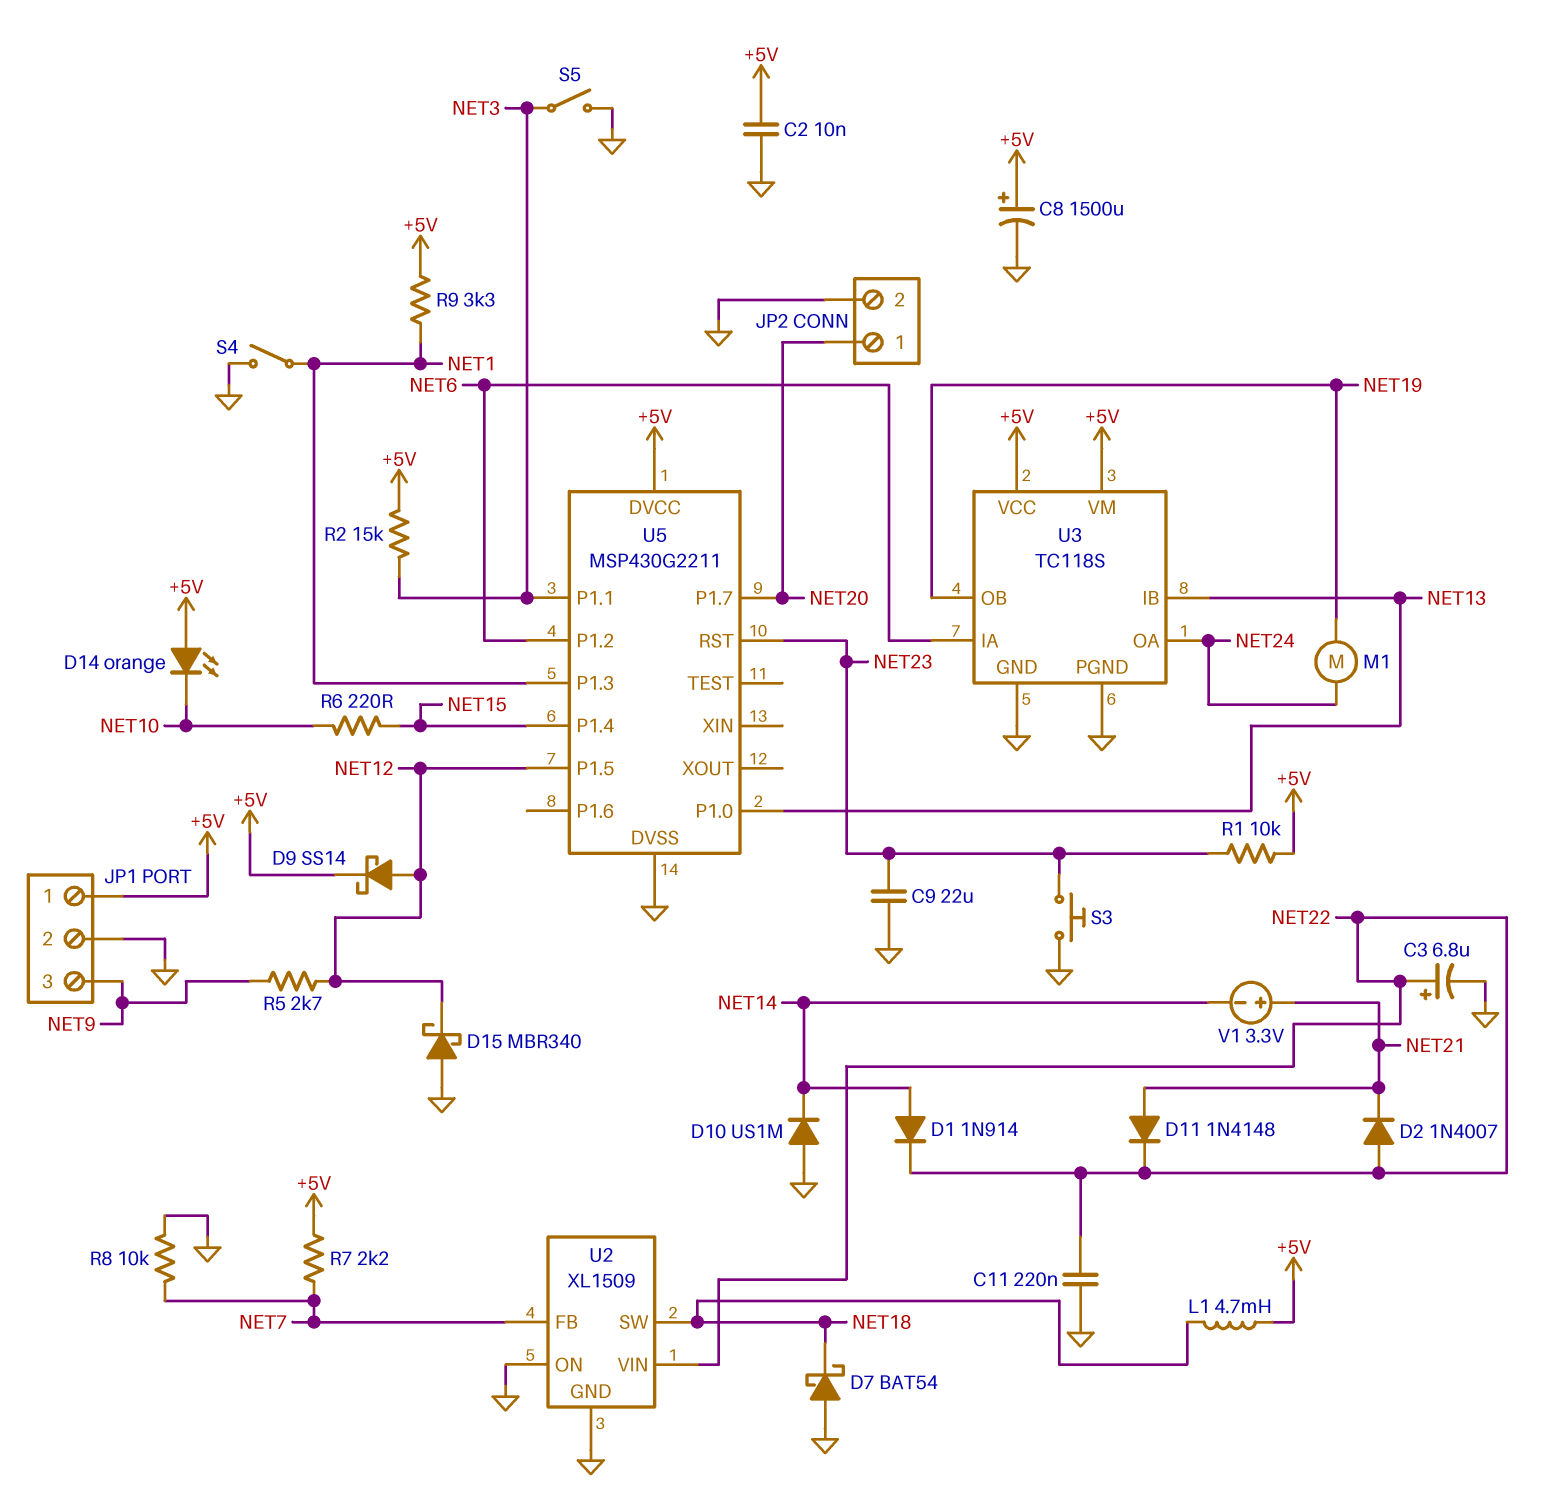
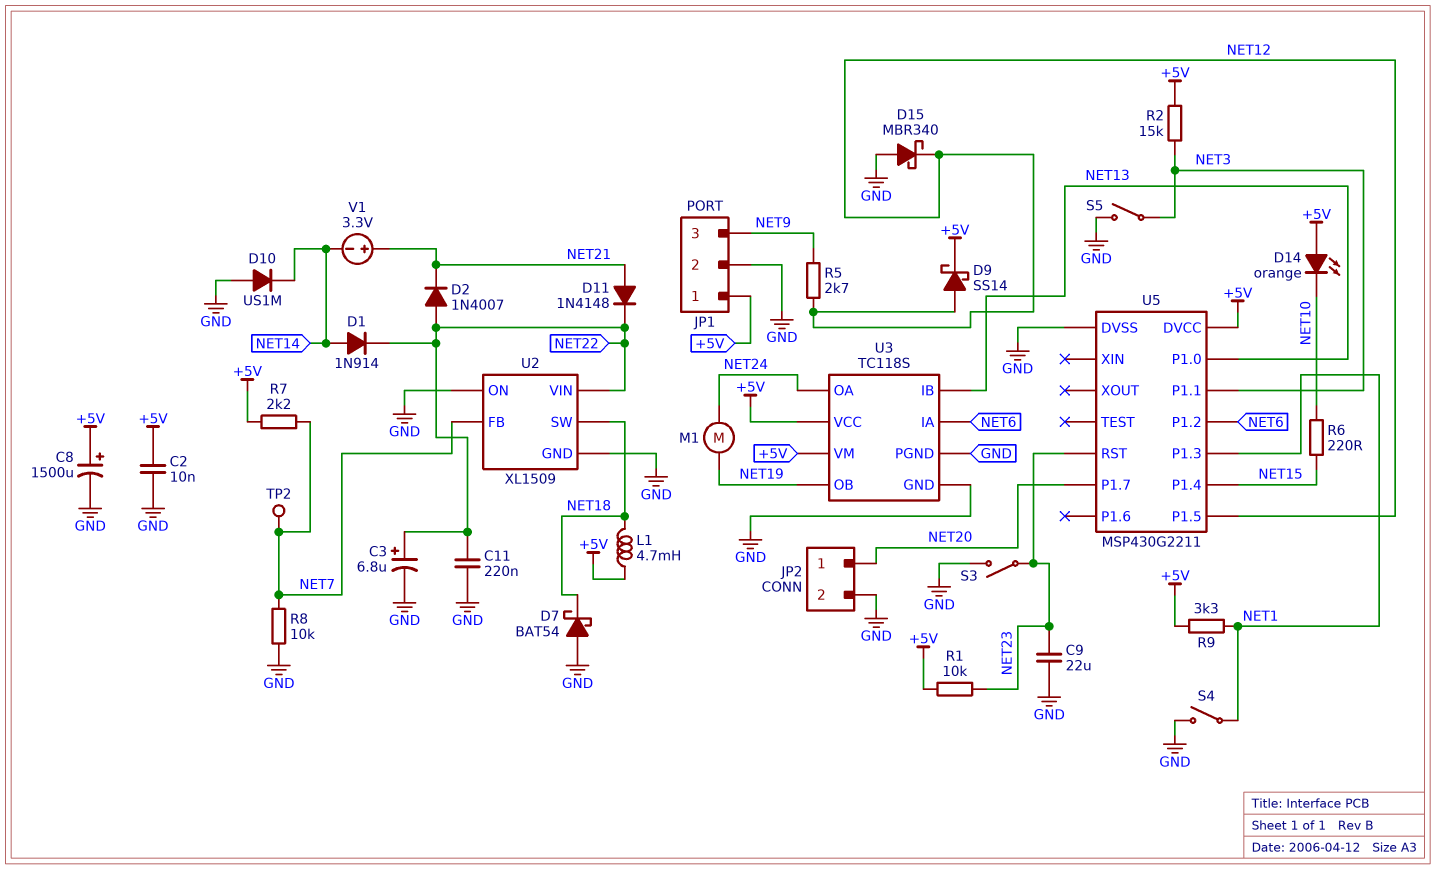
S3: button (GND, NET23) -> switch (GND, NET23)
TP2: none -> test point (NET7)

